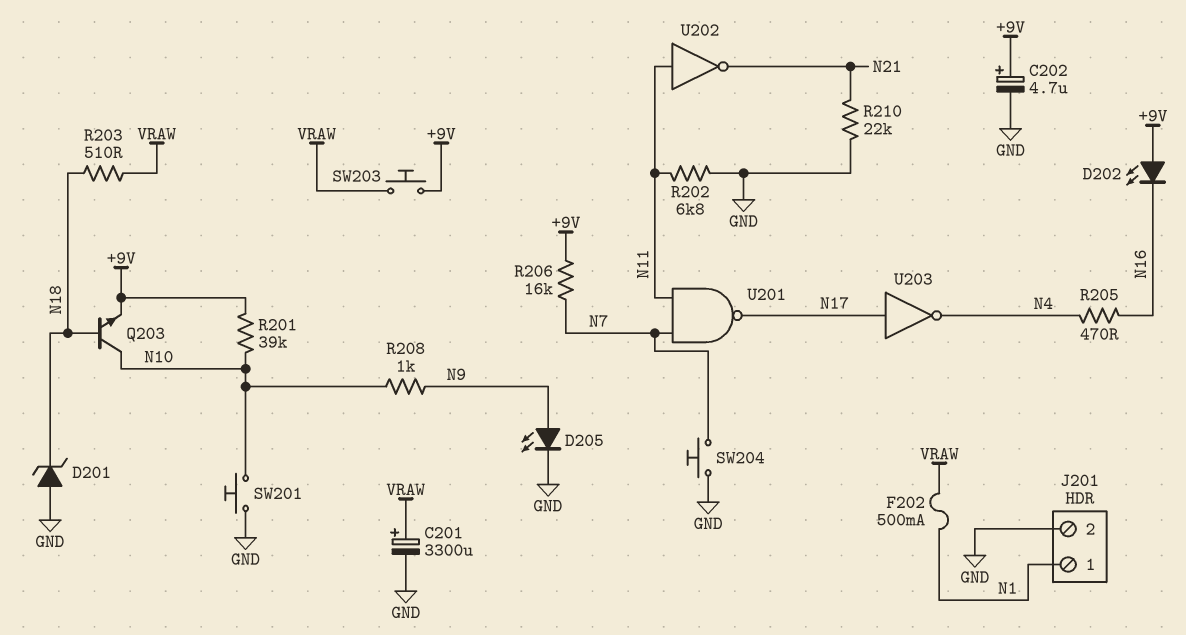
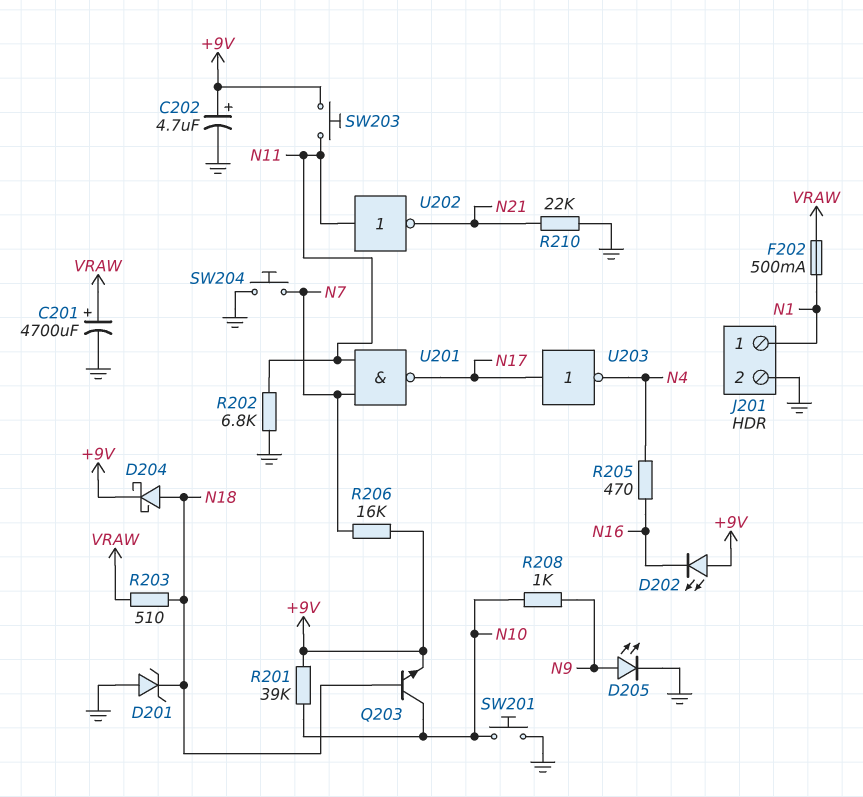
C201: 3300uF (plus VRAW, minus GND) -> 4700uF (plus VRAW, minus GND)
D204: none -> schottky (A N18, K +9V)
SW203: button (+9V, VRAW) -> button (+9V, N11)

